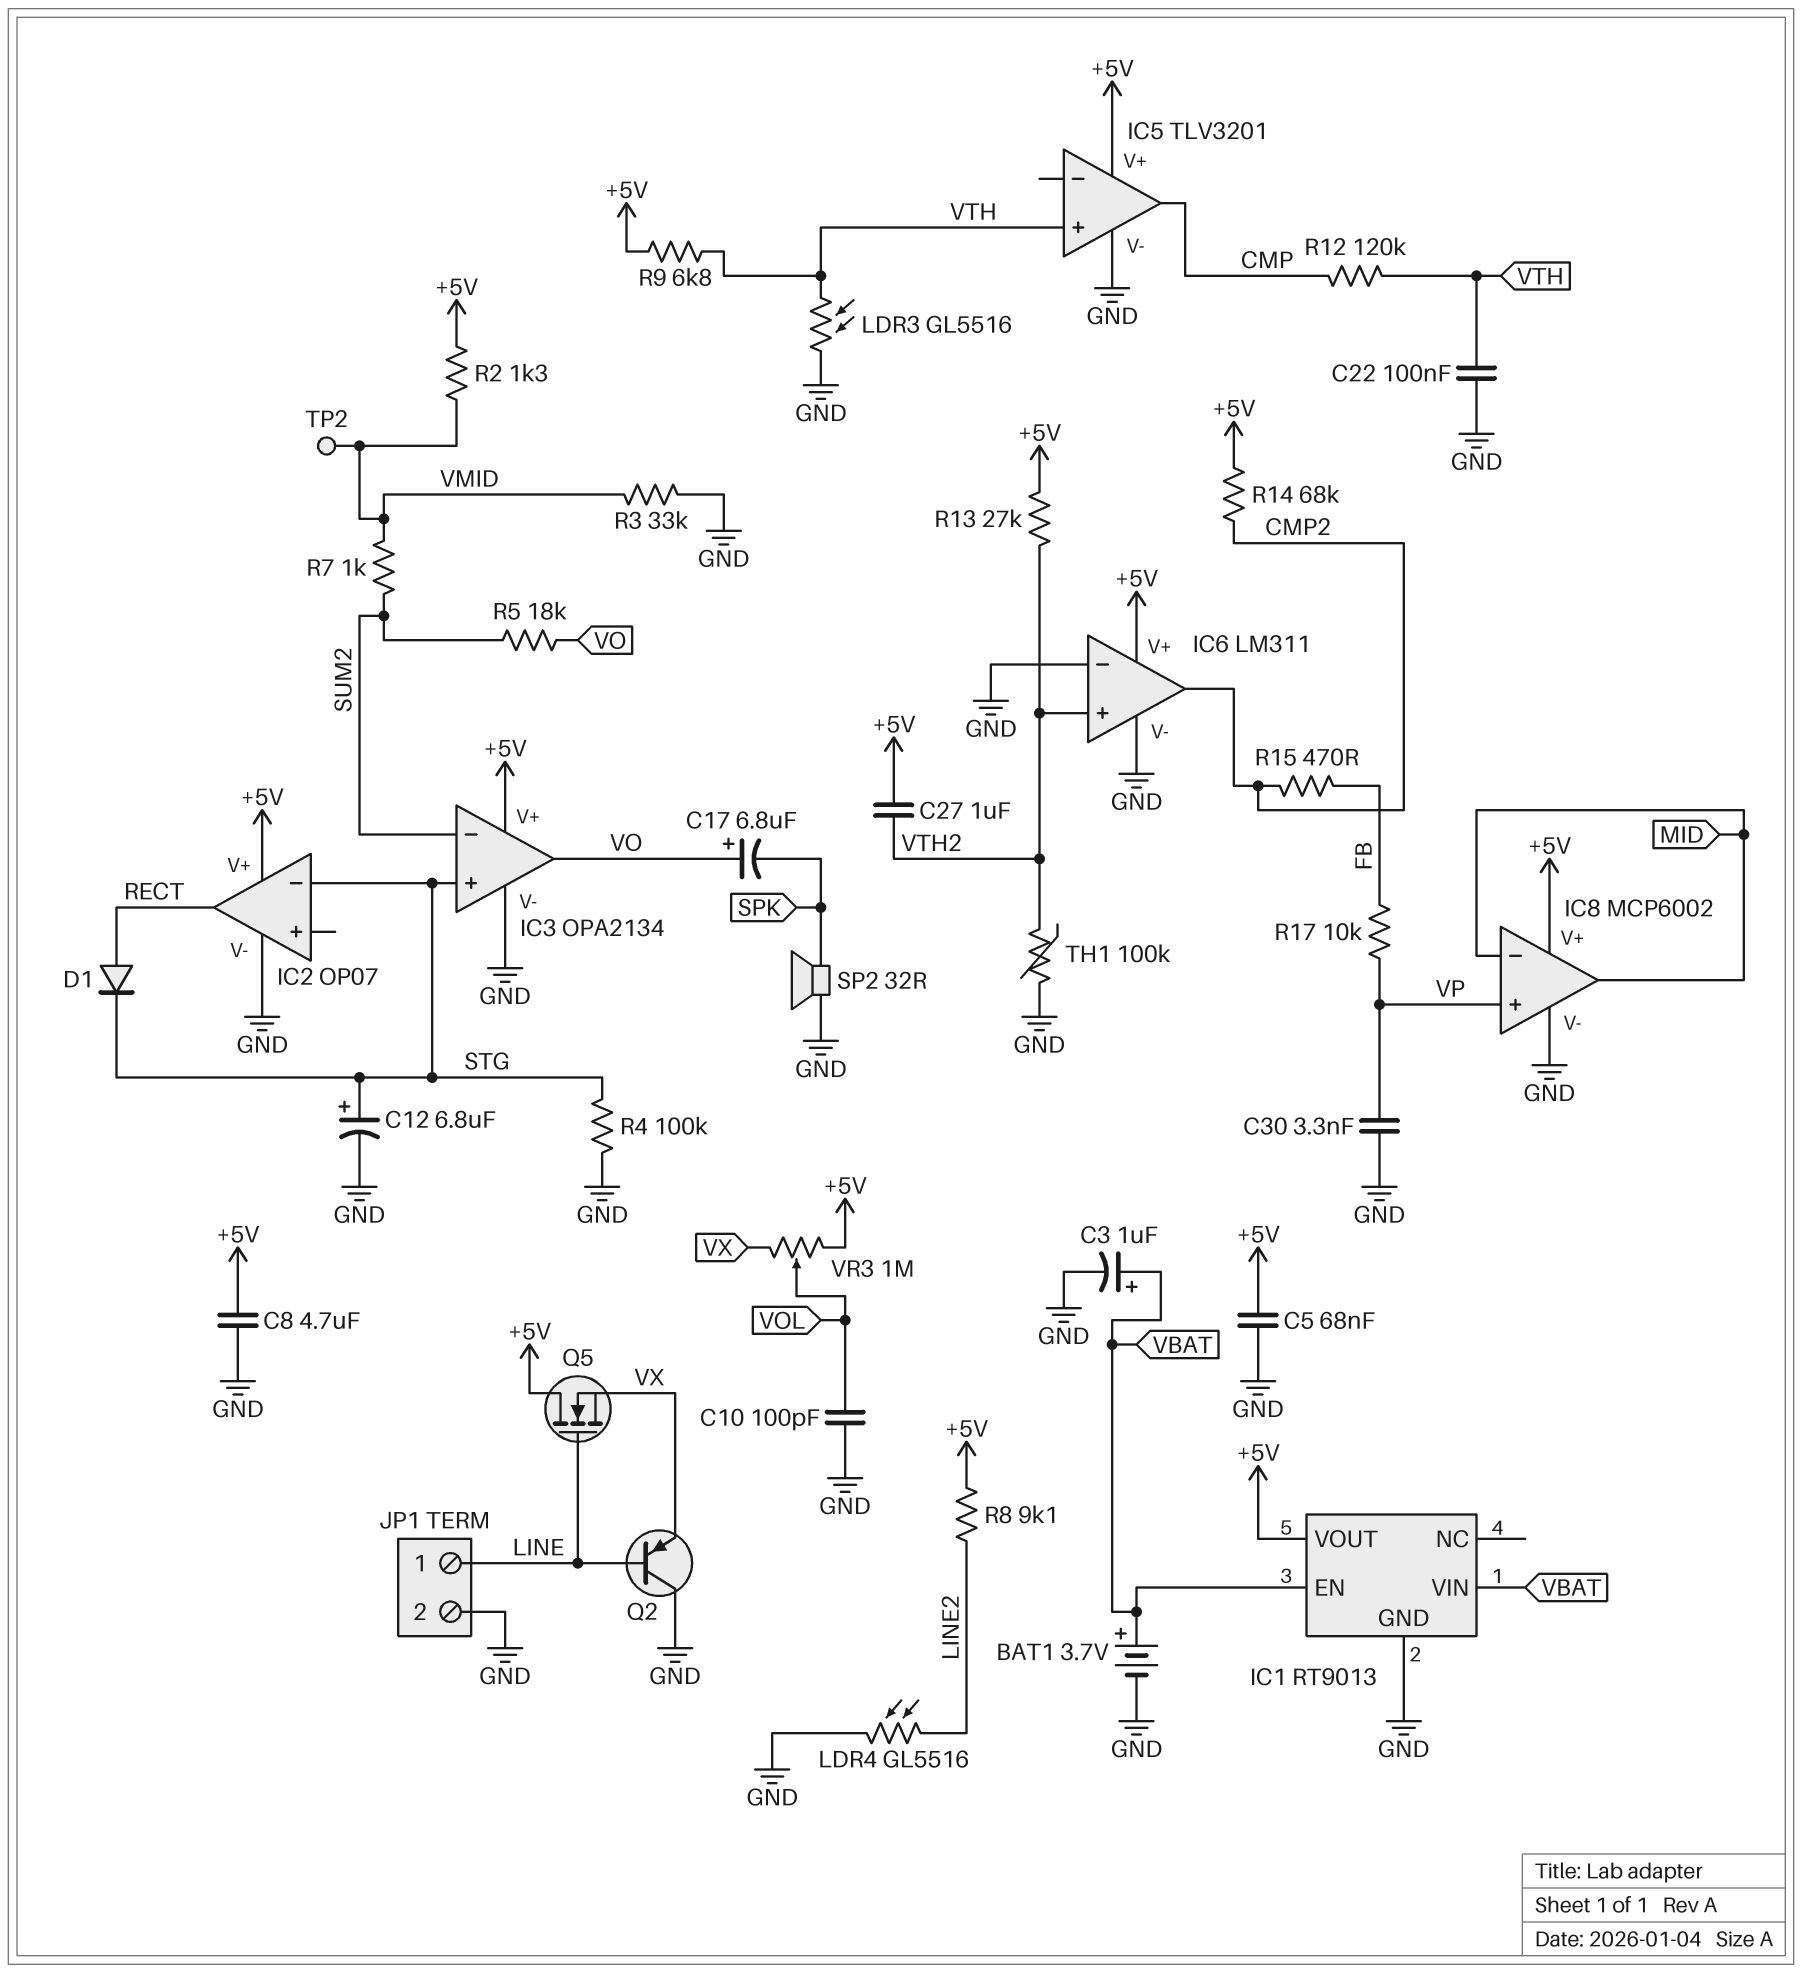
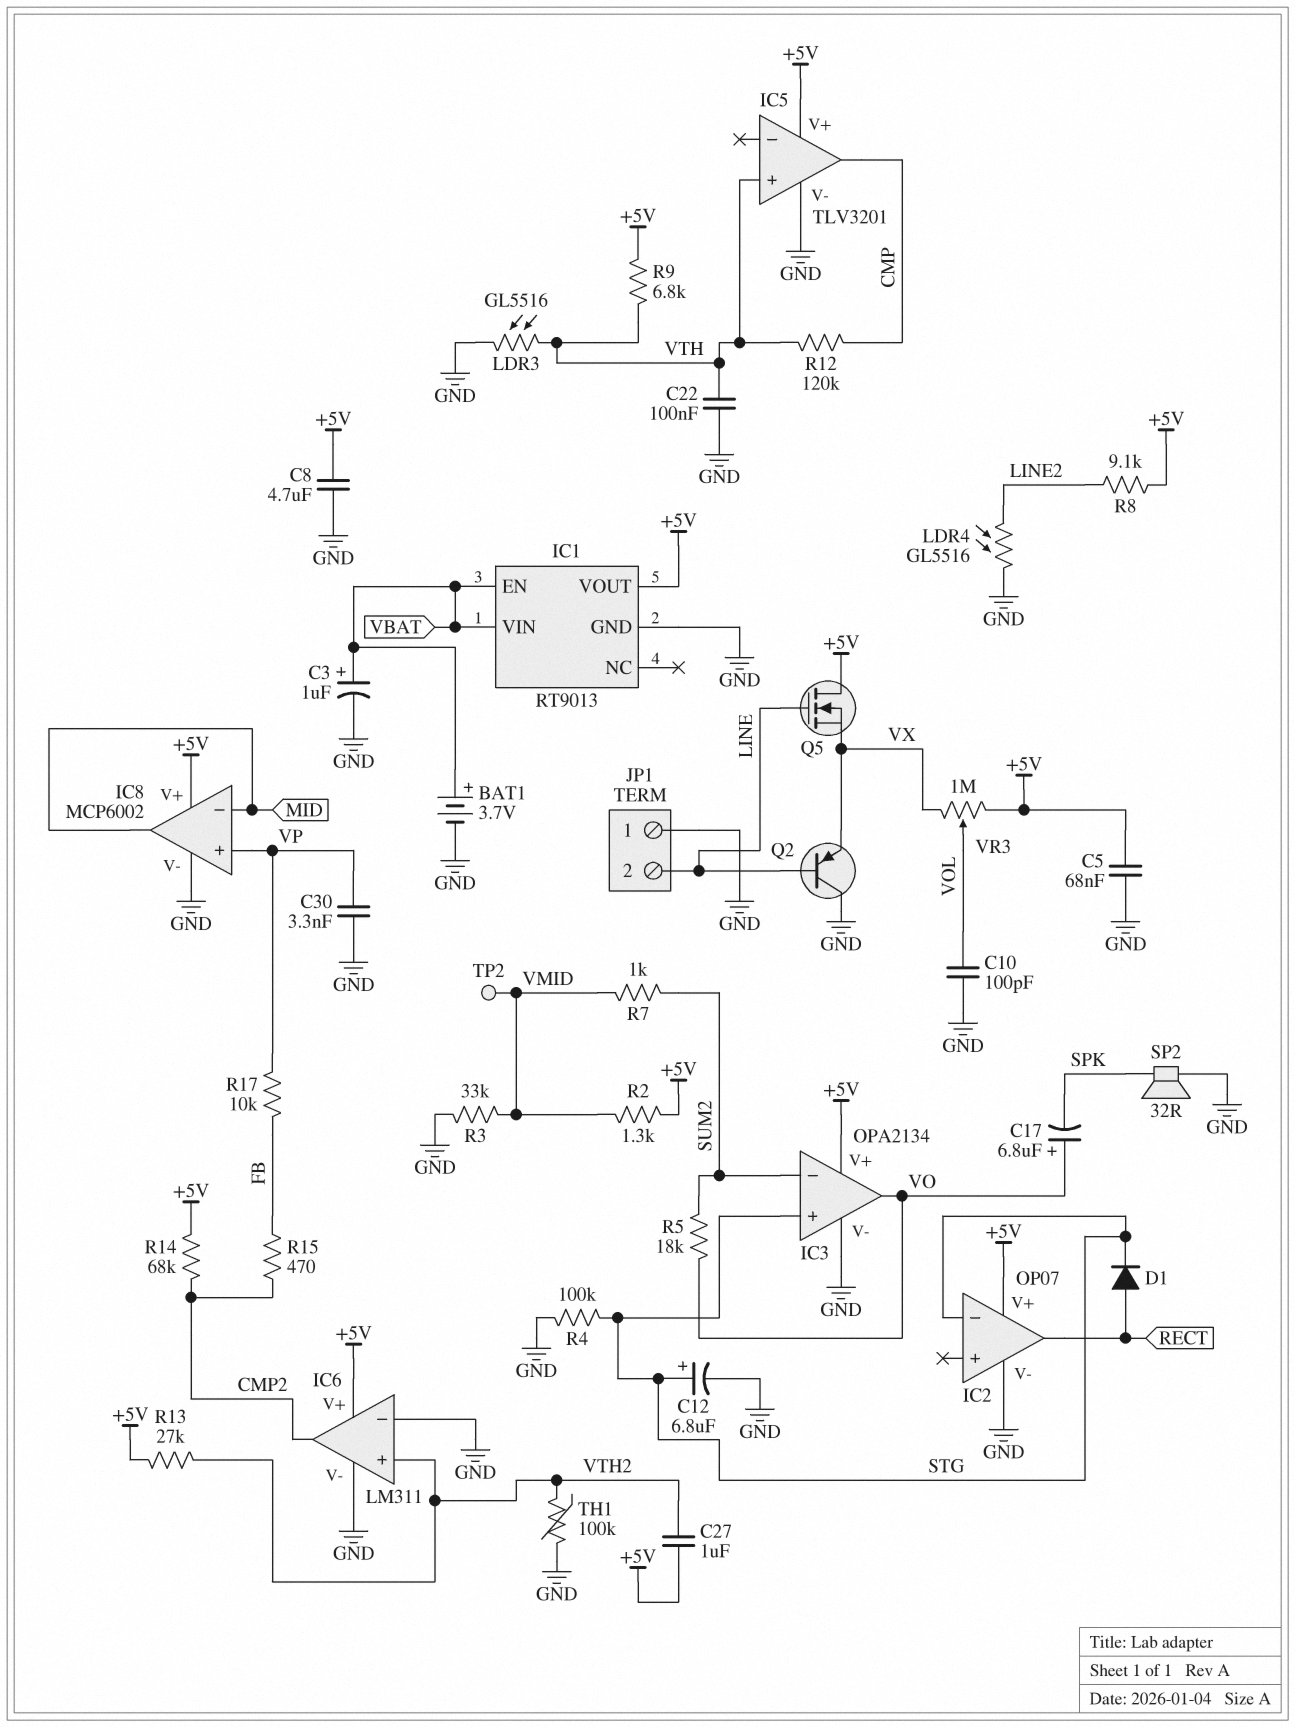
JP1 pin 1: LINE -> GND
JP1 pin 2: GND -> LINE

